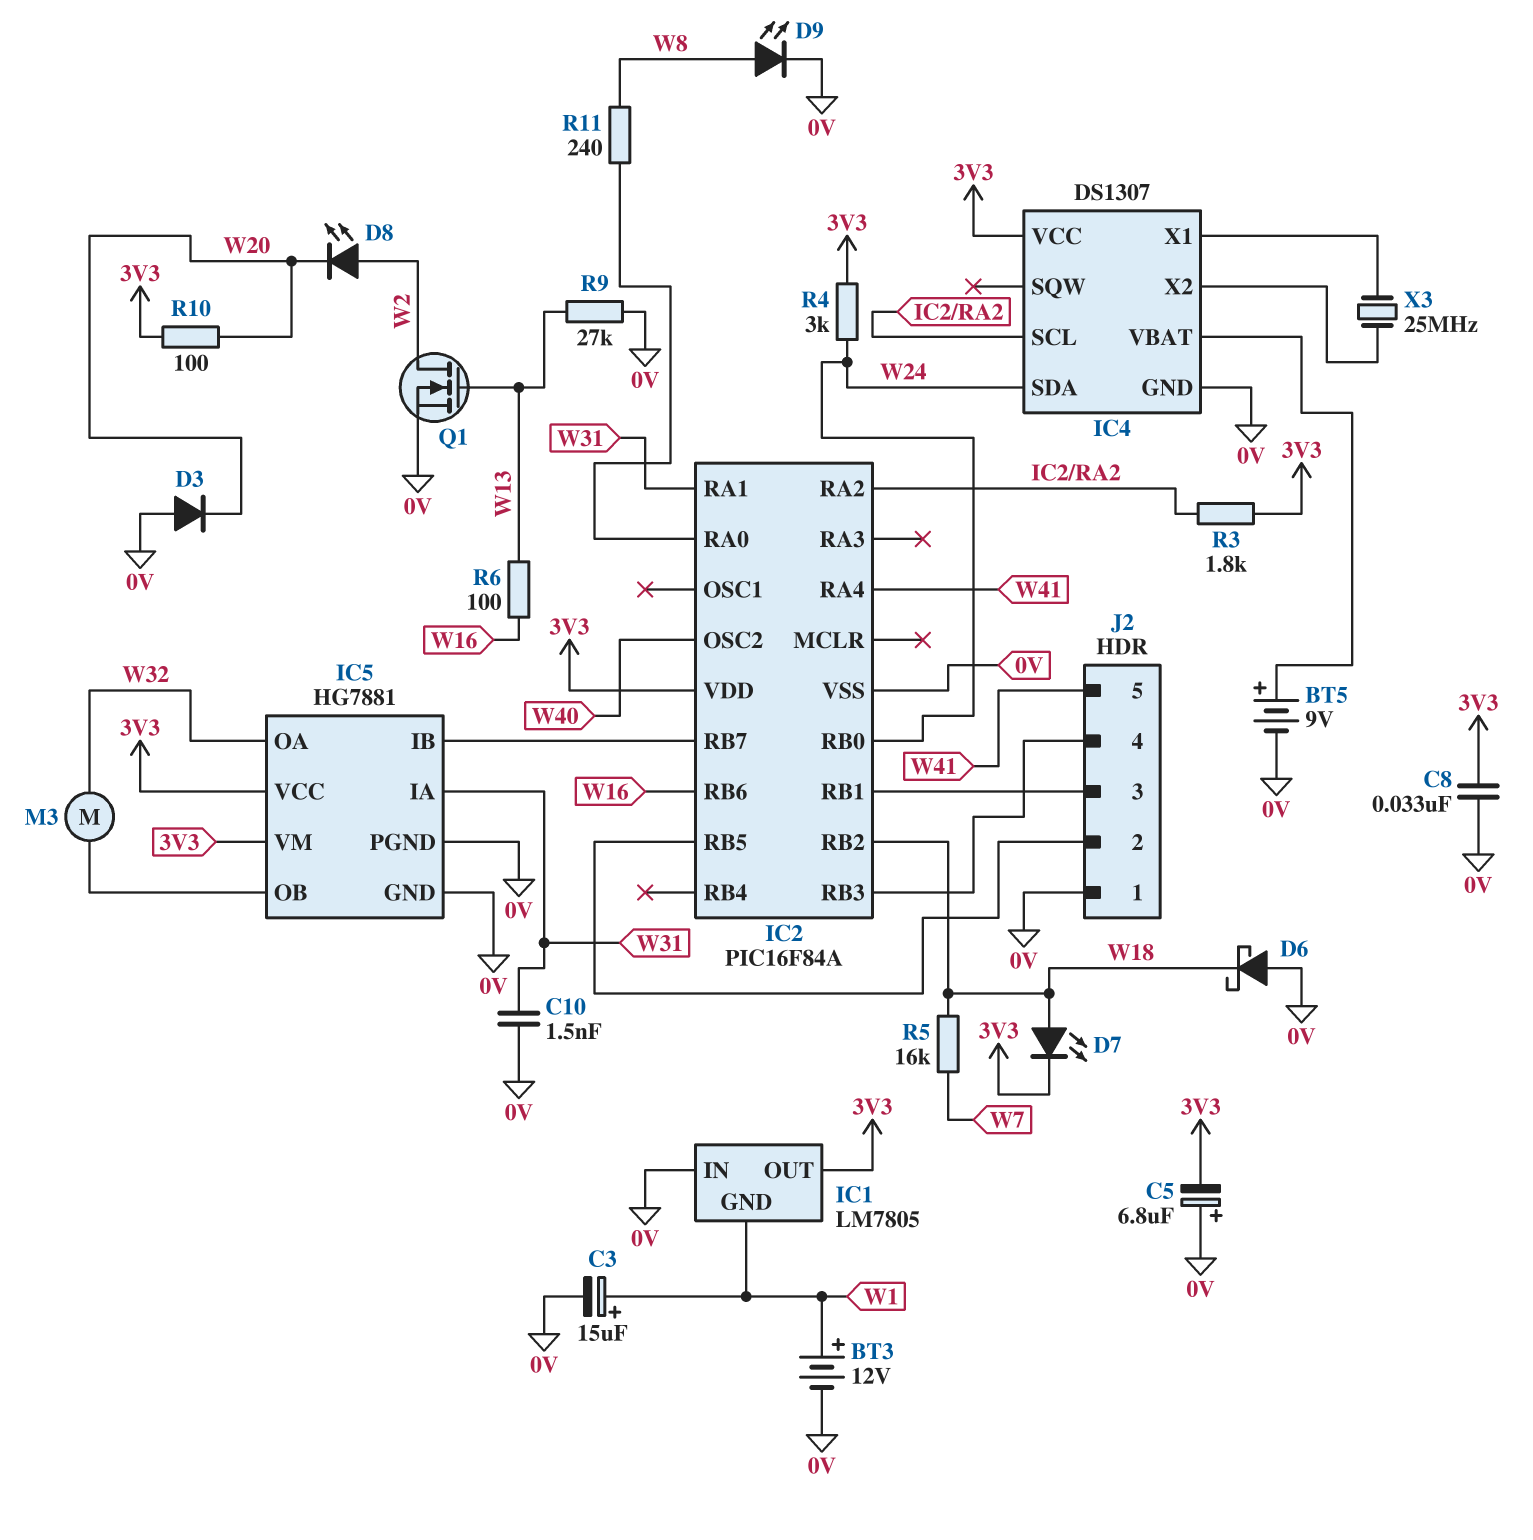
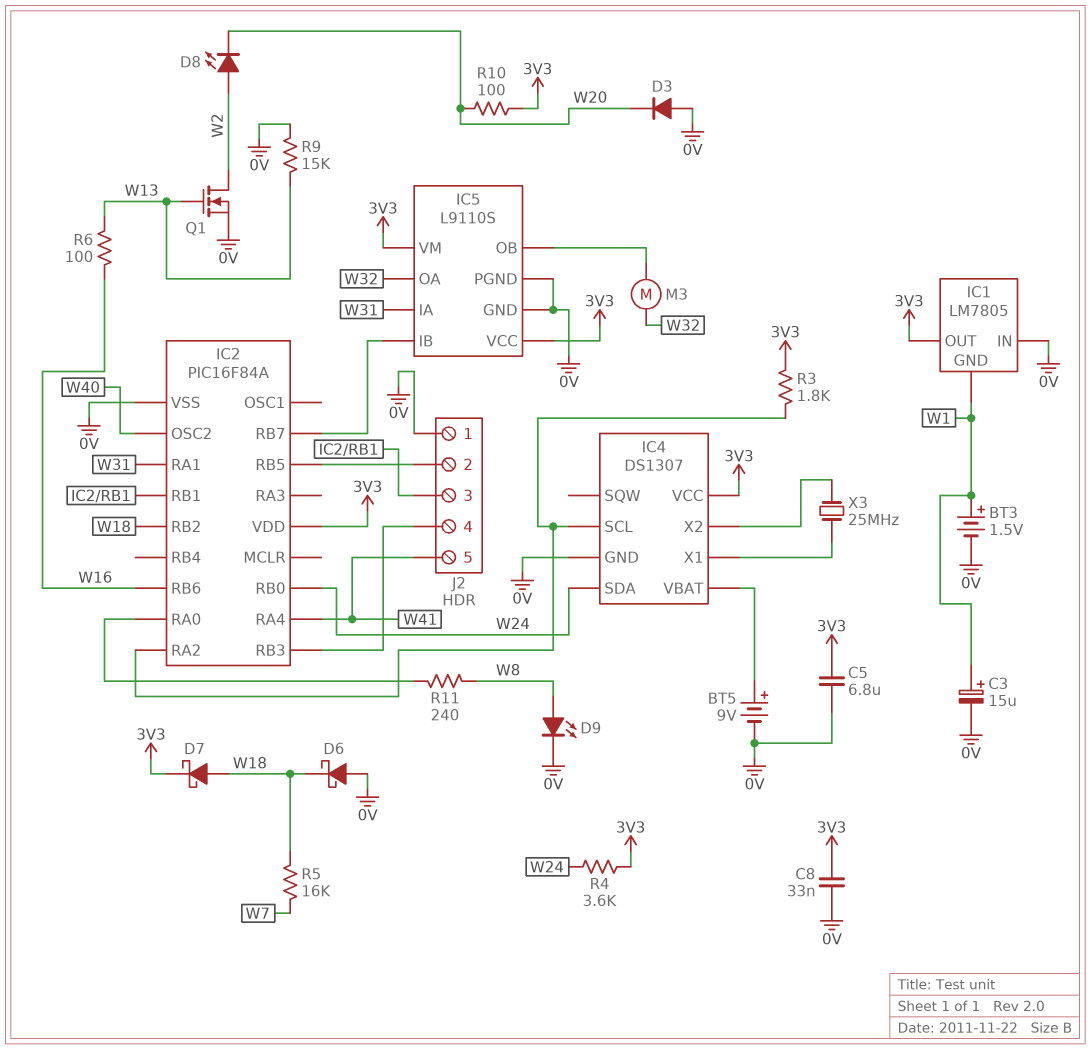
BT3: 12V (plus W1, minus 0V) -> 1.5V (plus W1, minus 0V)
C5: 6.8uF (plus 0V, minus 3V3) -> 6.8uF (0V, 3V3)
C10: 1.5nF (0V, W31) -> none
D7: LED (A W18, K 3V3) -> schottky (A W18, K 3V3)
IC5: HG7881 -> L9110S
R4: 3k (3V3, W24) -> 3.6k (3V3, W24)
R9: 27k (0V, W13) -> 15k (0V, W13)

